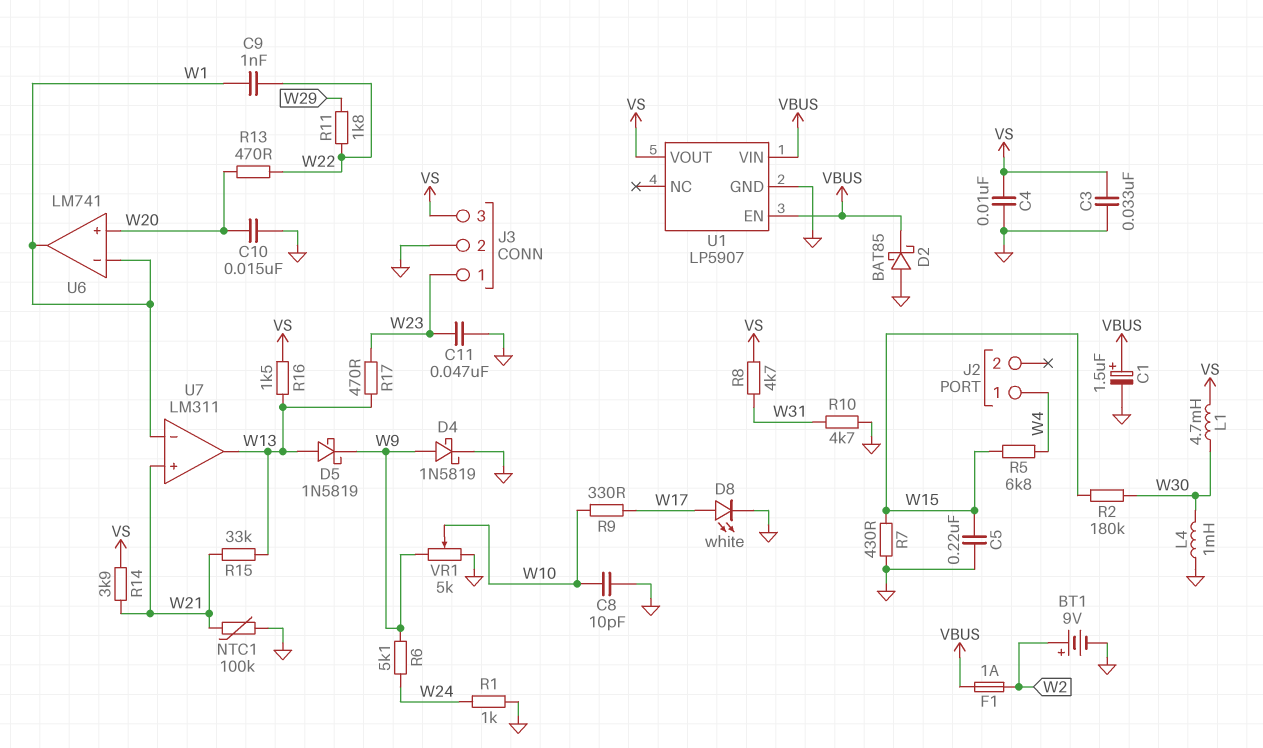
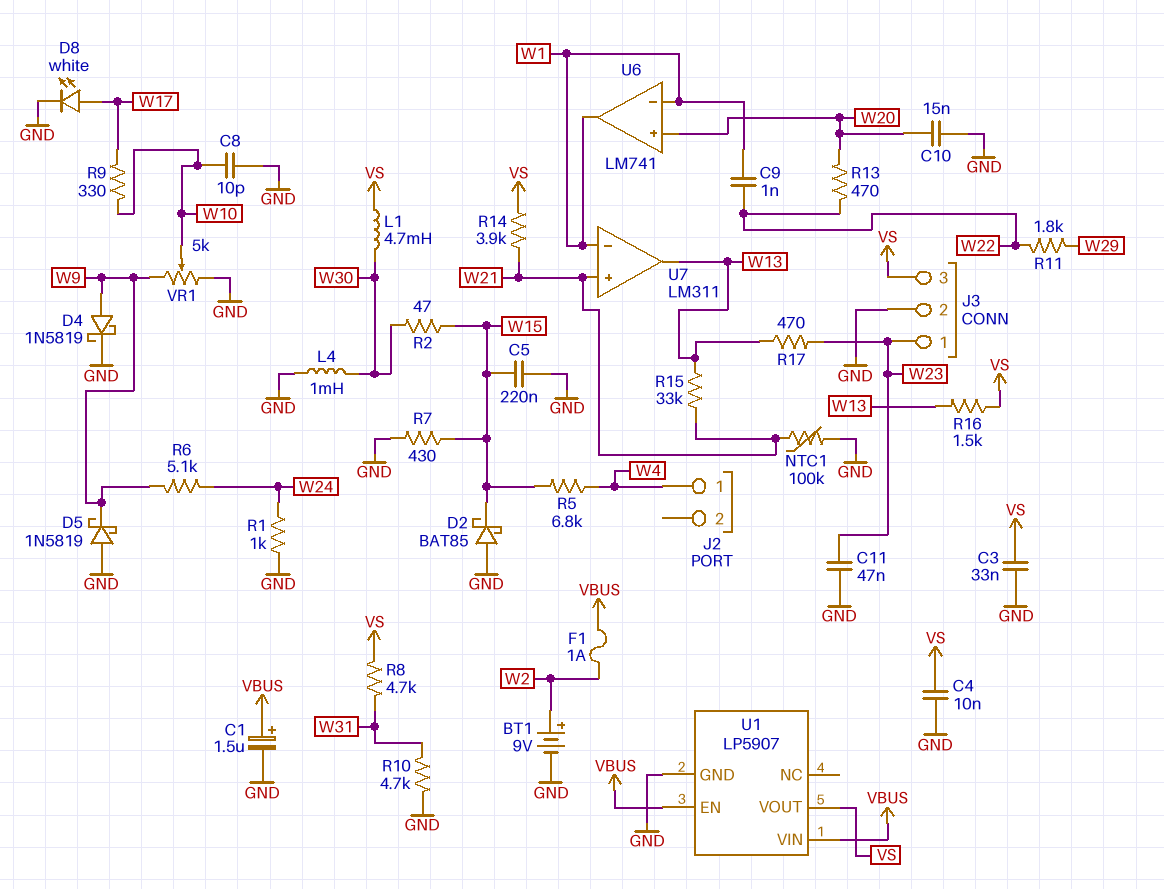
D2: schottky BAT85 (A GND, K VBUS) -> schottky BAT85 (A GND, K W15)
D5: schottky 1N5819 (A W13, K W9) -> schottky 1N5819 (A GND, K W9)
R2: 180k (W15, W30) -> 47 (W15, W30)

